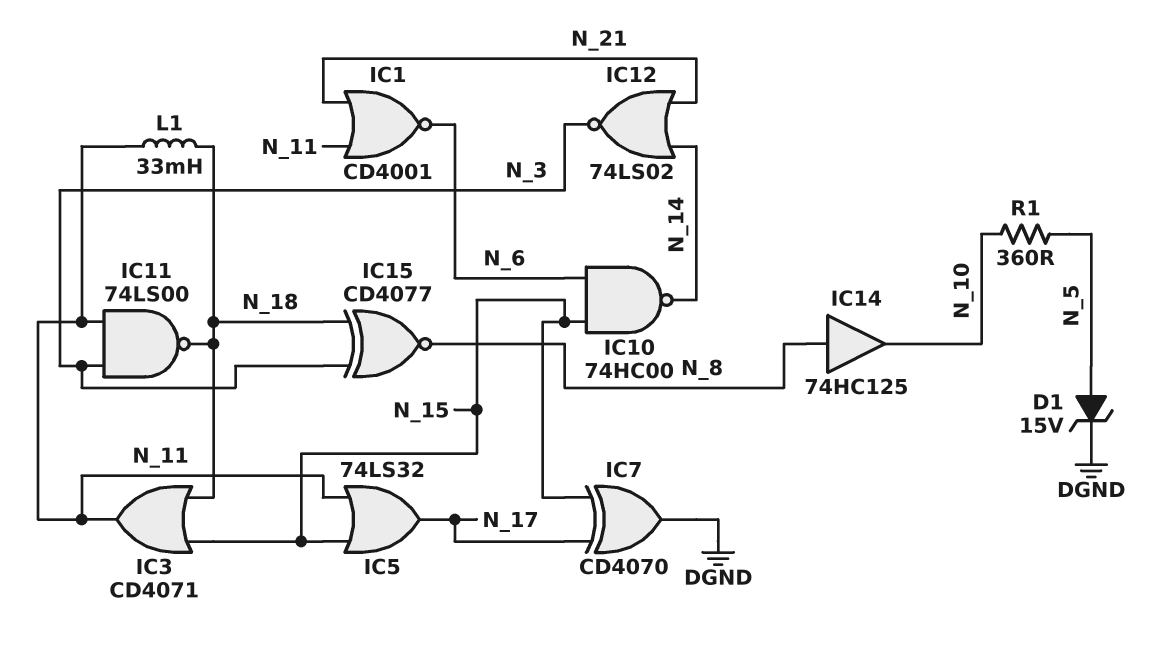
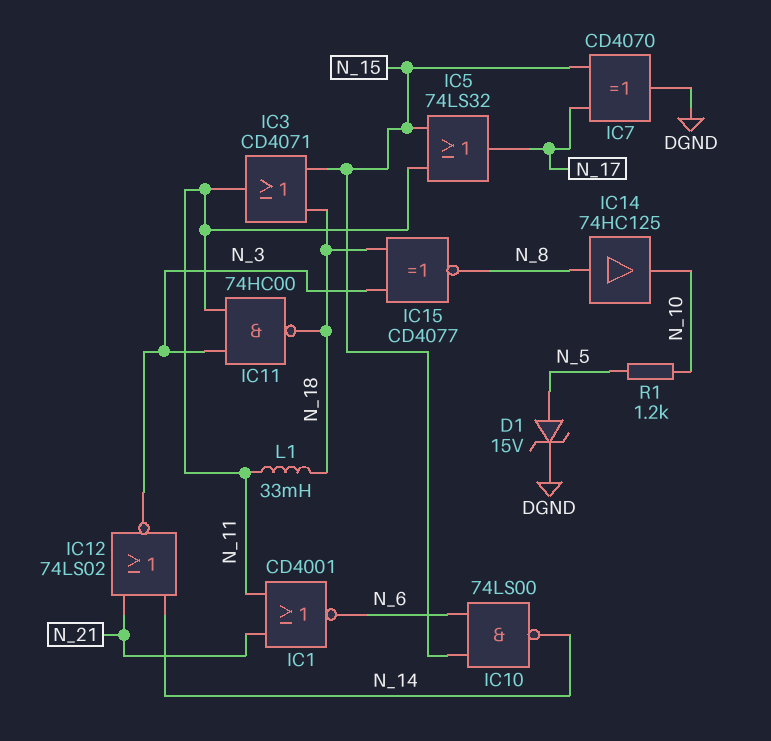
IC10: NAND 74HC00 (in N_6, in N_15, out N_14) -> NAND 74LS00 (in N_6, in N_15, out N_14)
IC11: NAND 74LS00 (in N_3, in N_11, out N_18) -> NAND 74HC00 (in N_3, in N_11, out N_18)
R1: 360 (N_5, N_10) -> 1.2k (N_5, N_10)

